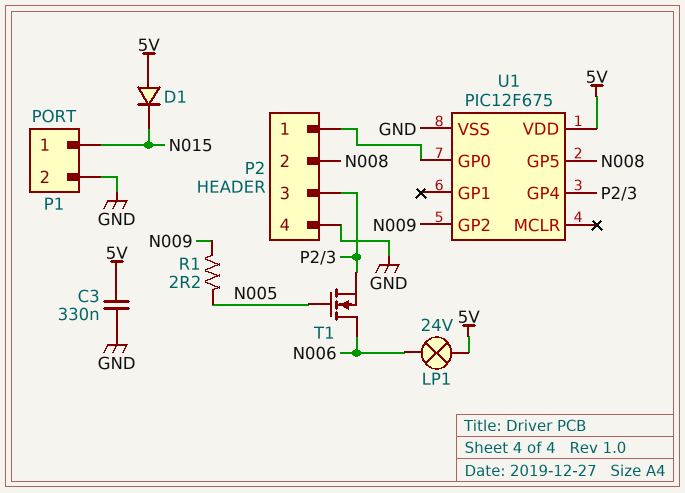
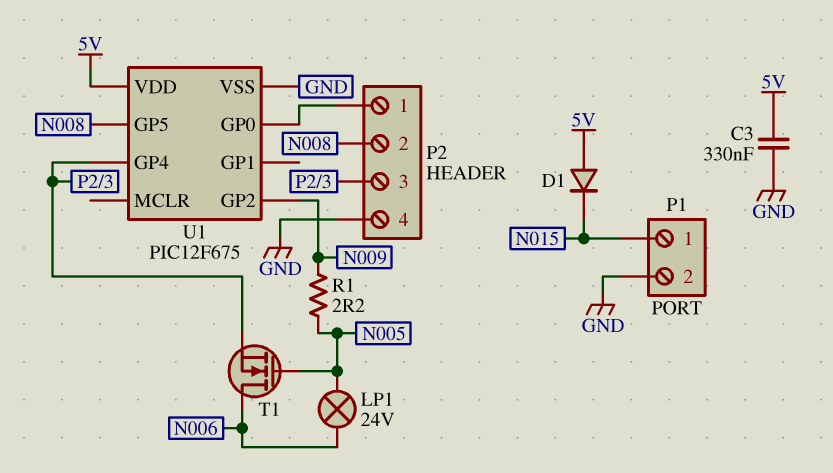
LP1: lamp 24V (5V, N006) -> lamp 24V (N005, N006)

